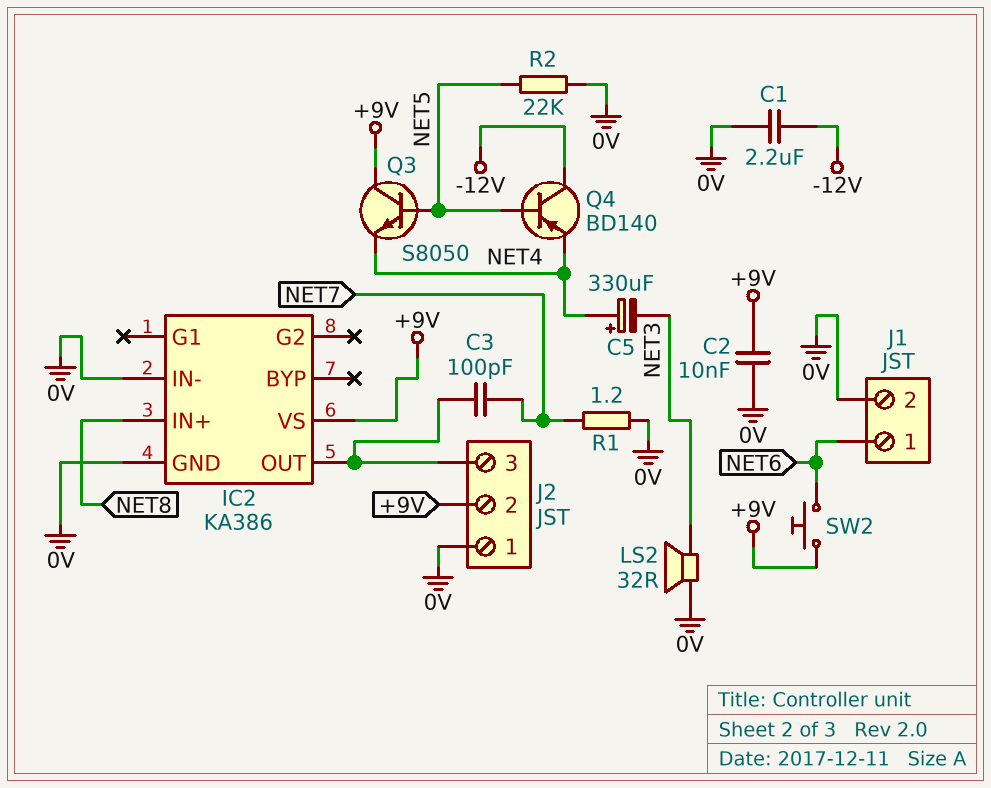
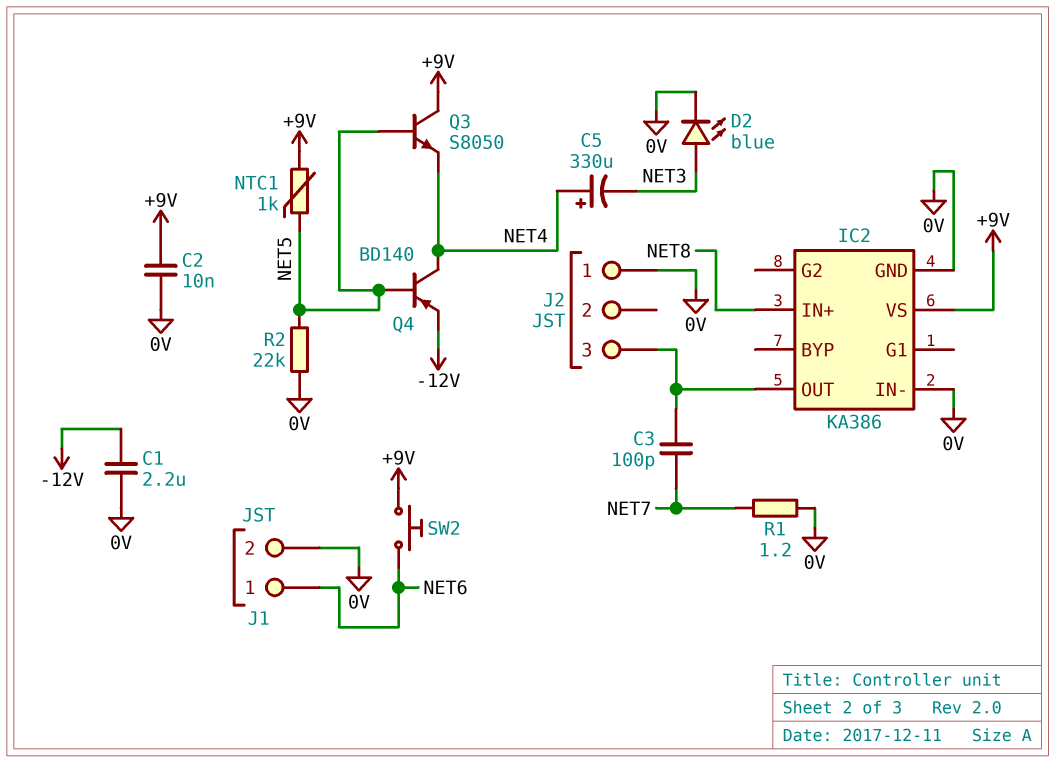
D2: none -> LED blue (A NET3, K 0V)
J2 pin 2: +9V -> none
LS2: speaker 32R (0V, NET3) -> none
NTC1: none -> 1k (+9V, NET5)
Q4: PNP BD140 (B NET5, C -12V, E NET4) -> PNP BD140 (B NET5, C NET4, E -12V)

